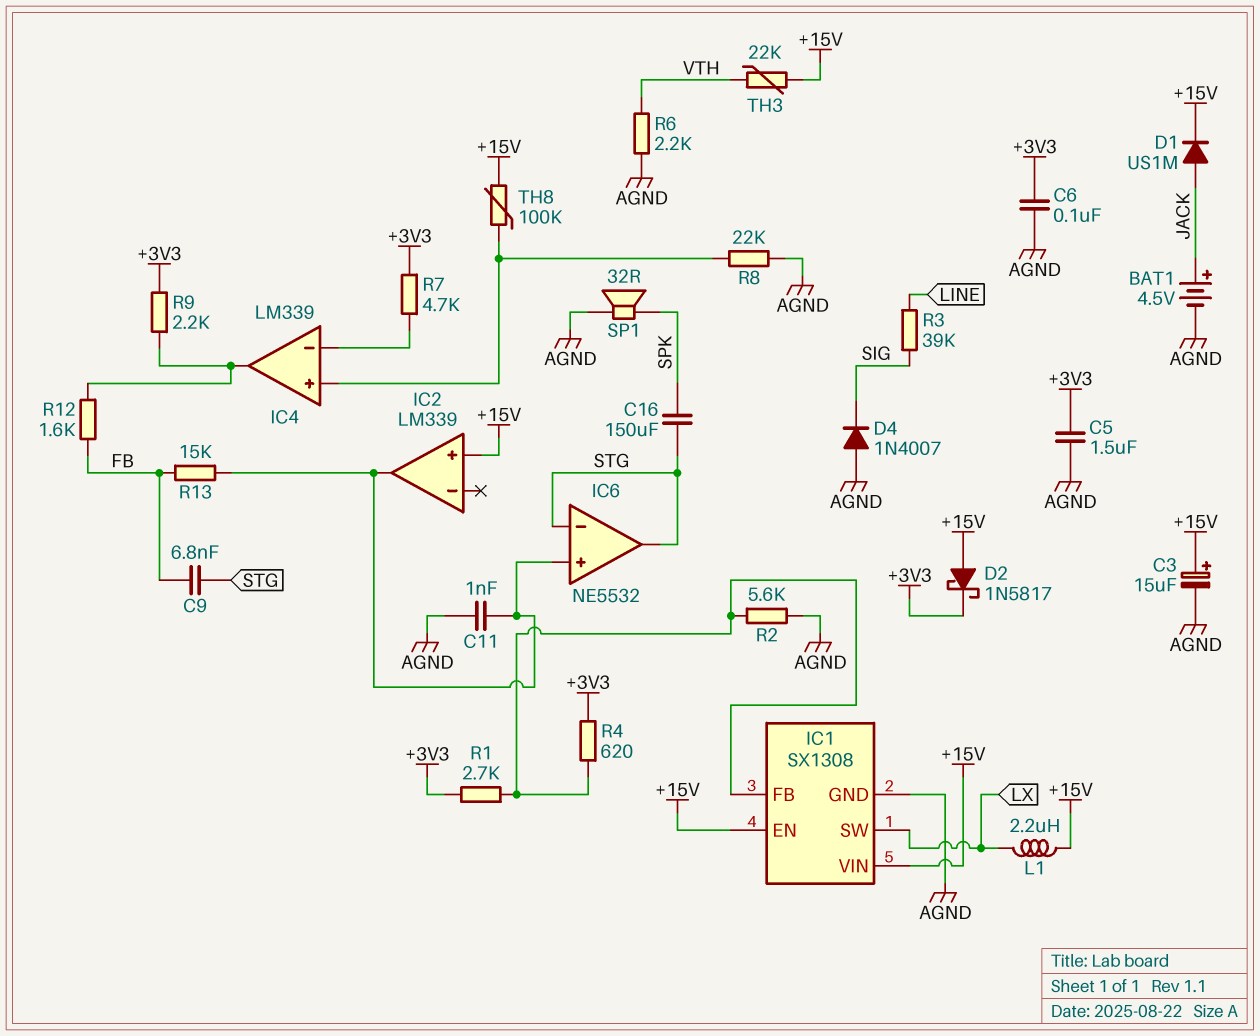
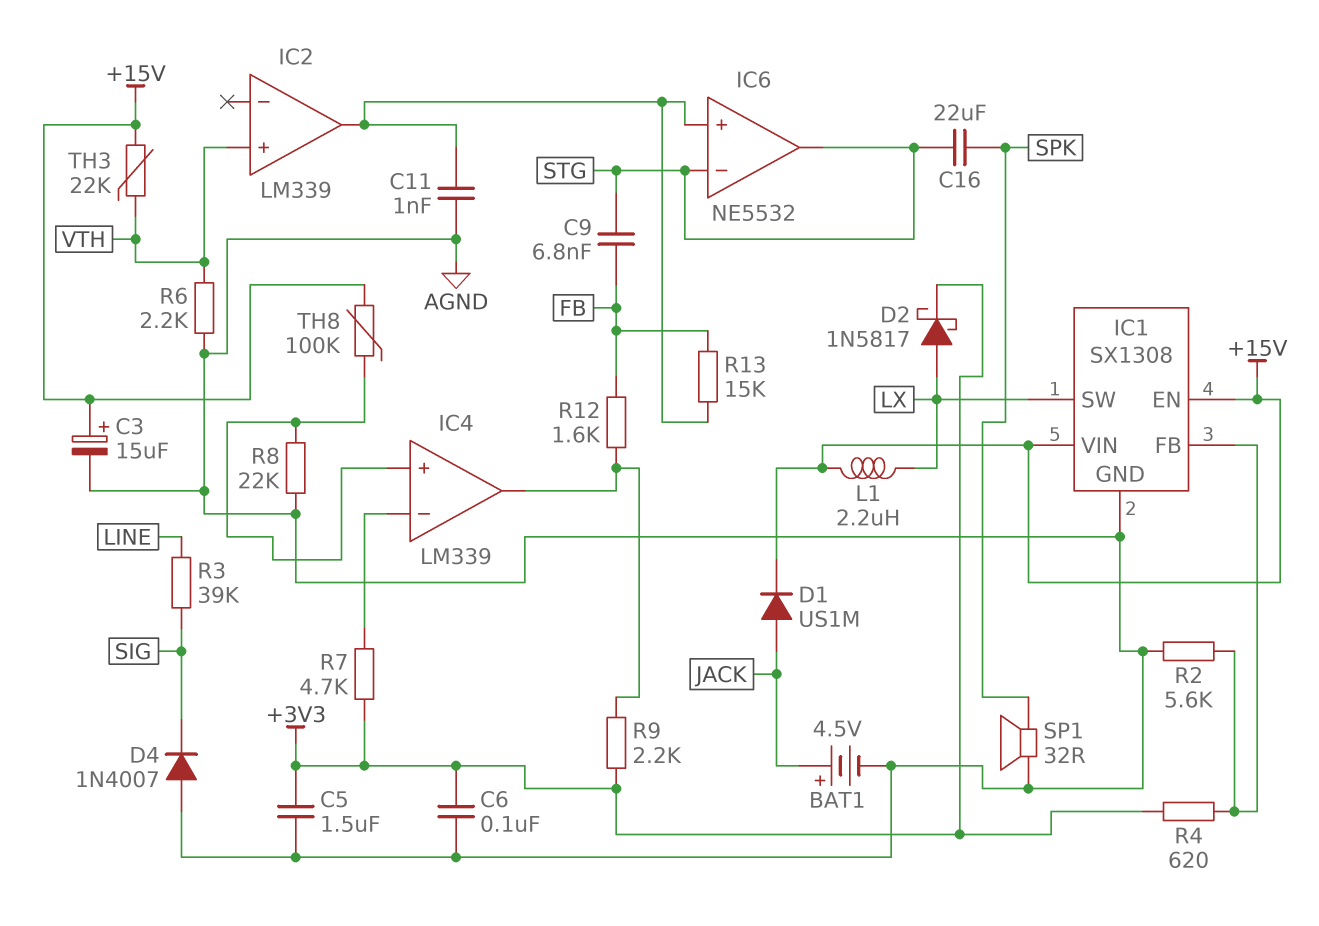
C16: 150uF (SPK, STG) -> 22uF (SPK, STG)
D2: schottky 1N5817 (A +15V, K +3V3) -> schottky 1N5817 (A LX, K +3V3)
IC2 pin in+: +15V -> VTH
R1: 2.7k (+3V3, IC1/FB) -> none

